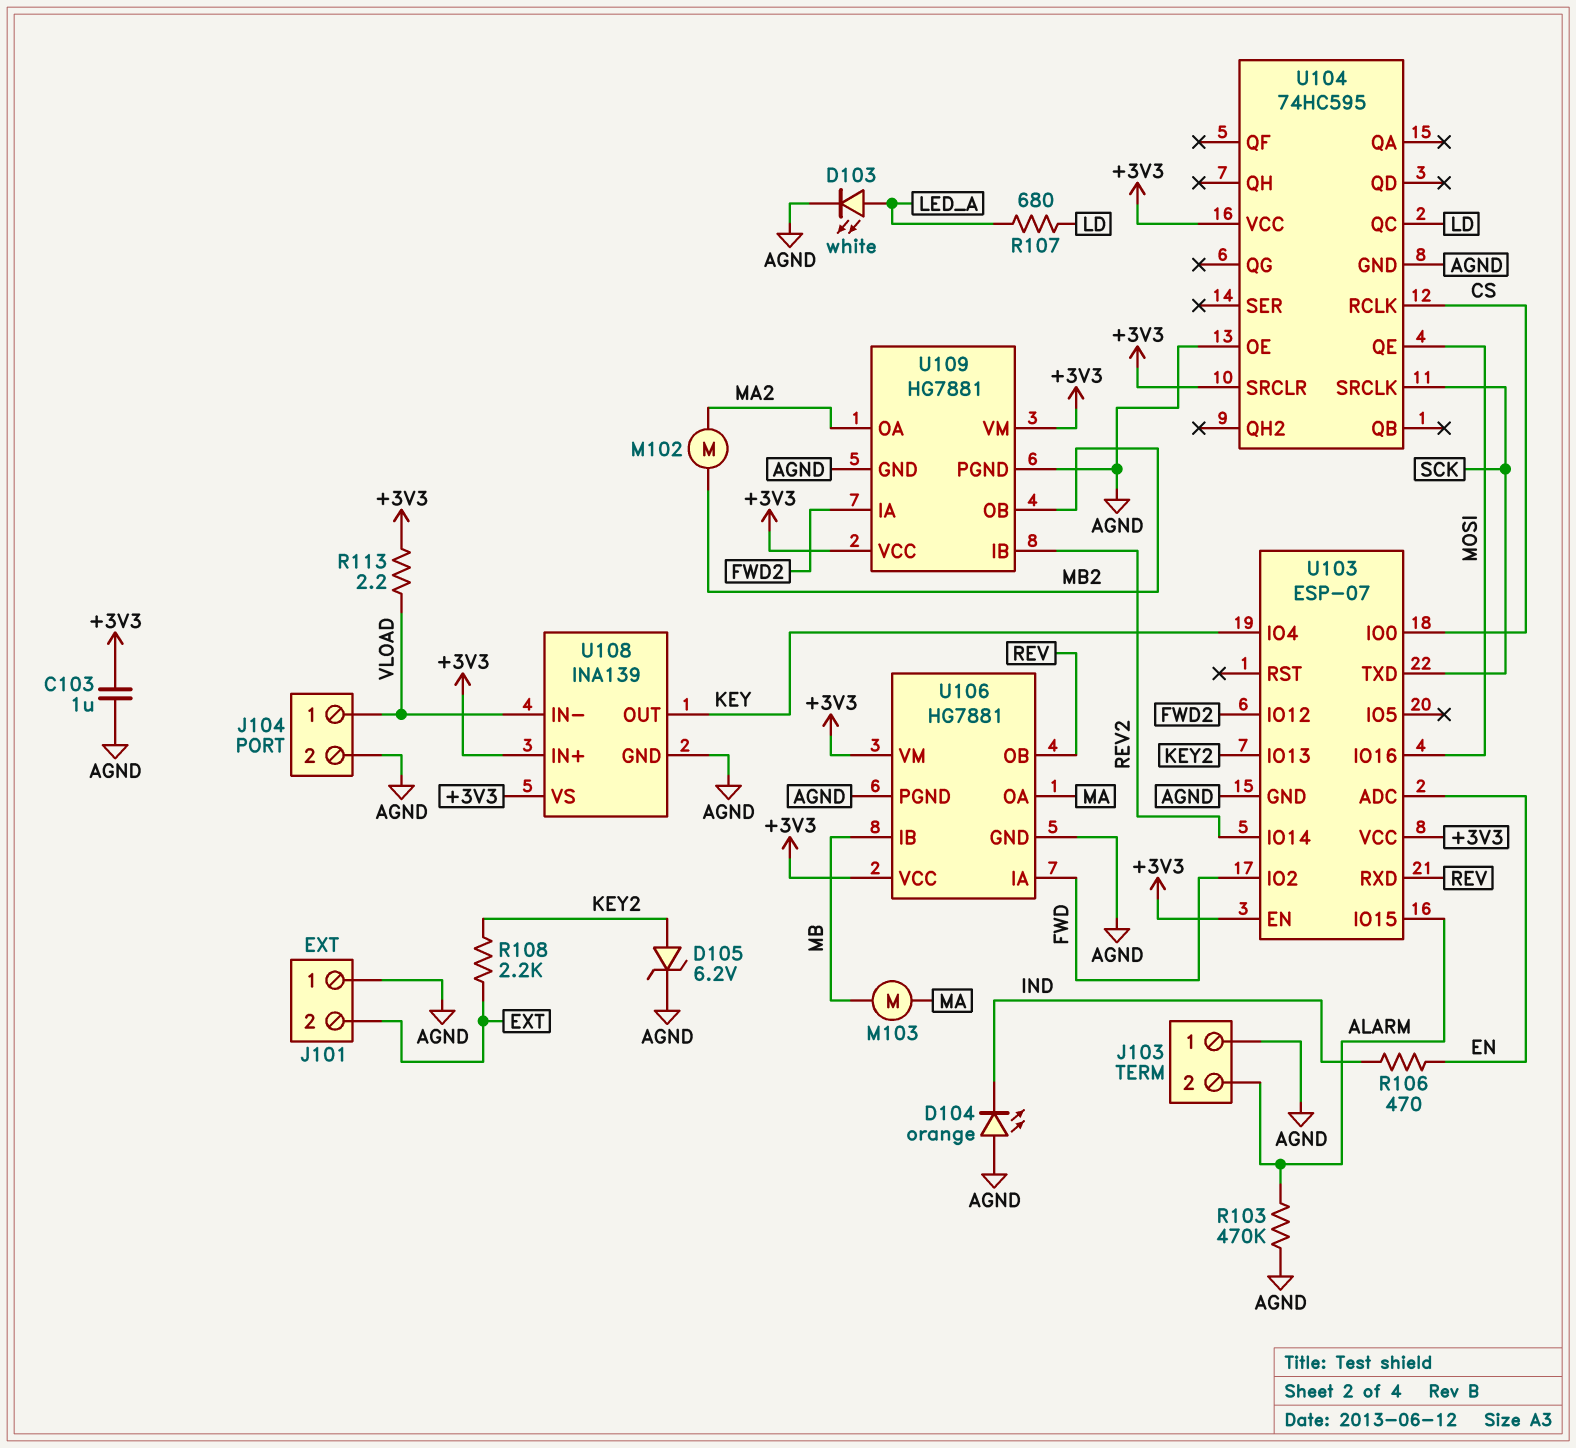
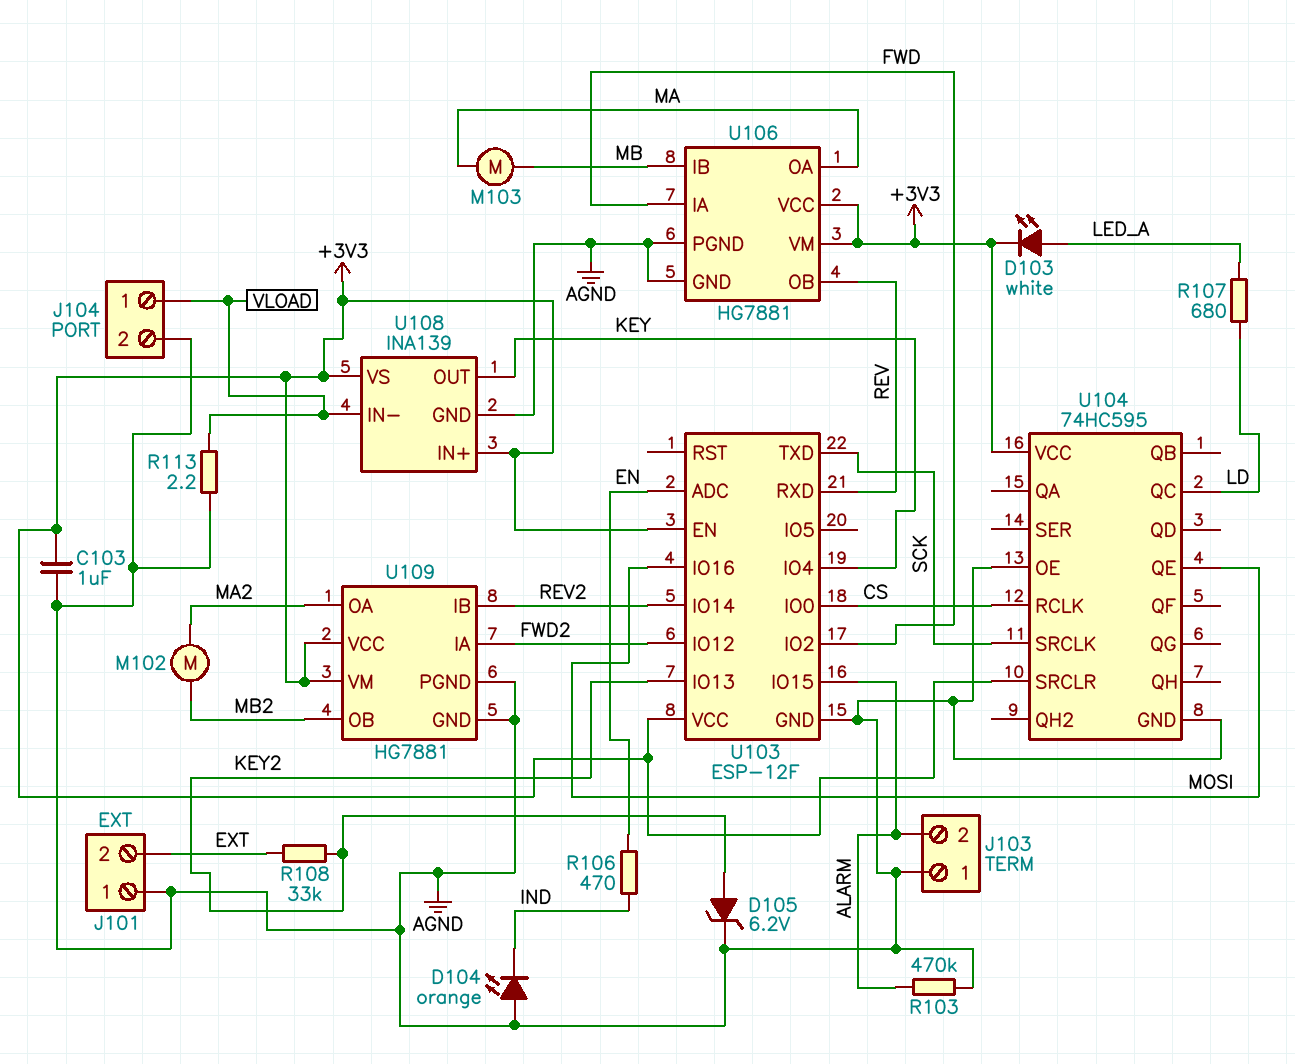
D103: LED white (A LED_A, K AGND) -> LED white (A LED_A, K +3V3)
R108: 2.2k (EXT, KEY2) -> 33k (EXT, KEY2)
R113: 2.2 (+3V3, VLOAD) -> 2.2 (AGND, VLOAD)
U103: ESP-07 -> ESP-12F

